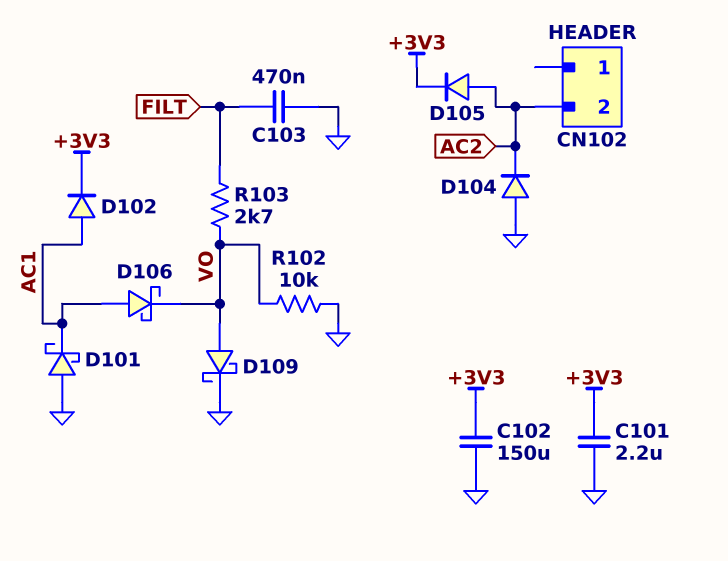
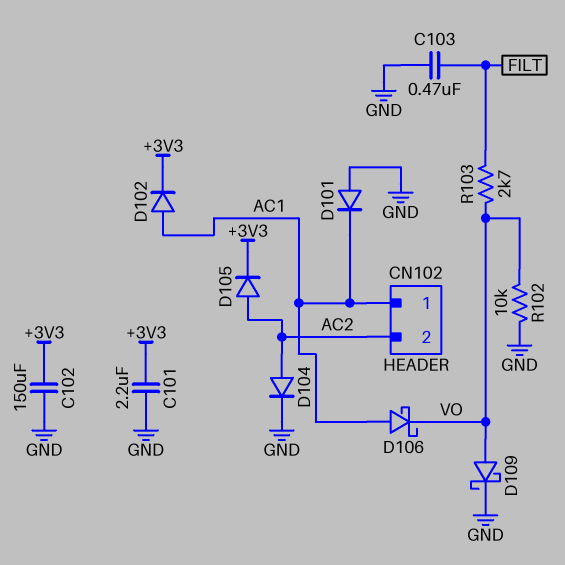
CN102 pin 1: none -> AC1
D101: schottky (A GND, K AC1) -> diode (A GND, K AC1)
D104: diode (A GND, K AC2) -> diode (A AC2, K GND)

